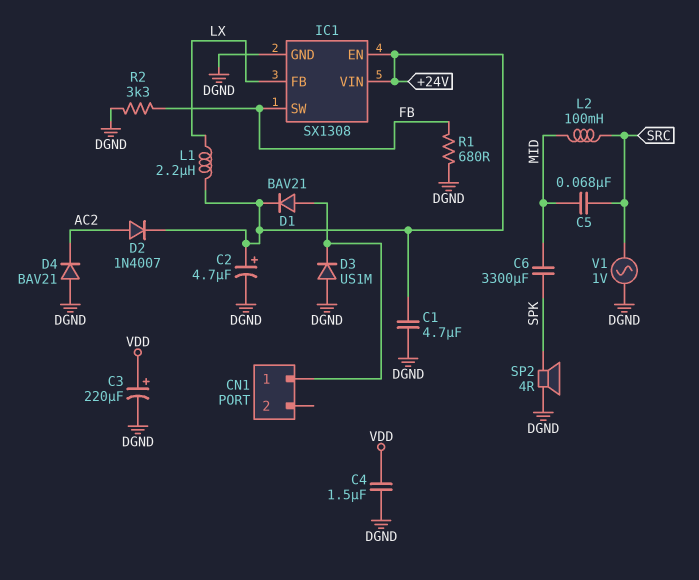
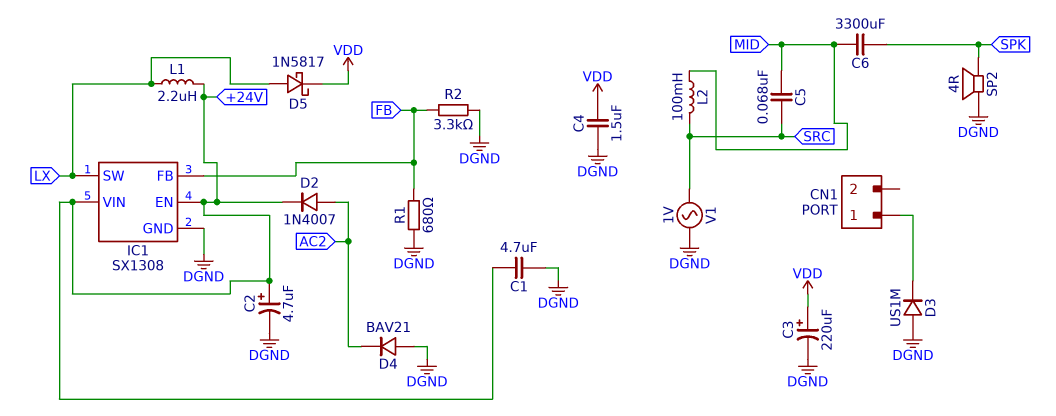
D1: diode BAV21 (A CN1/1, K +24V) -> none
D5: none -> schottky 1N5817 (A LX, K VDD)
IC1 pin FB: LX -> FB
IC1 pin SW: FB -> LX

